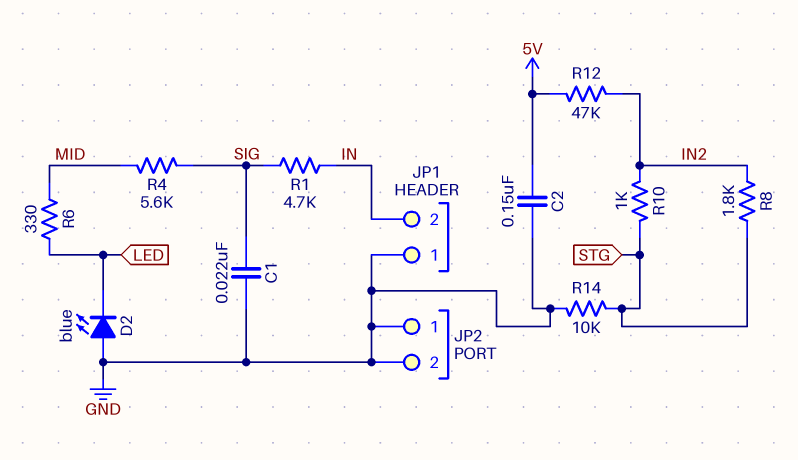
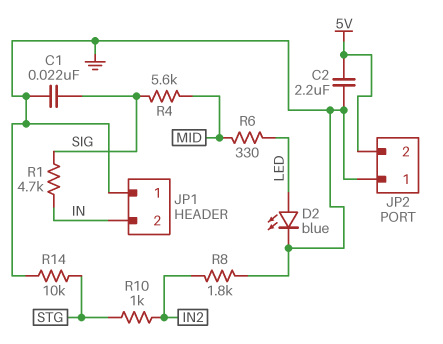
C2: 150nF (5V, GND) -> 2.2uF (5V, GND)
D2: LED blue (A GND, K LED) -> LED blue (A LED, K GND)
JP2 pin 2: GND -> 5V
R8: 1.8k (IN2, STG) -> 1.8k (GND, IN2)
R12: 47k (5V, IN2) -> none

